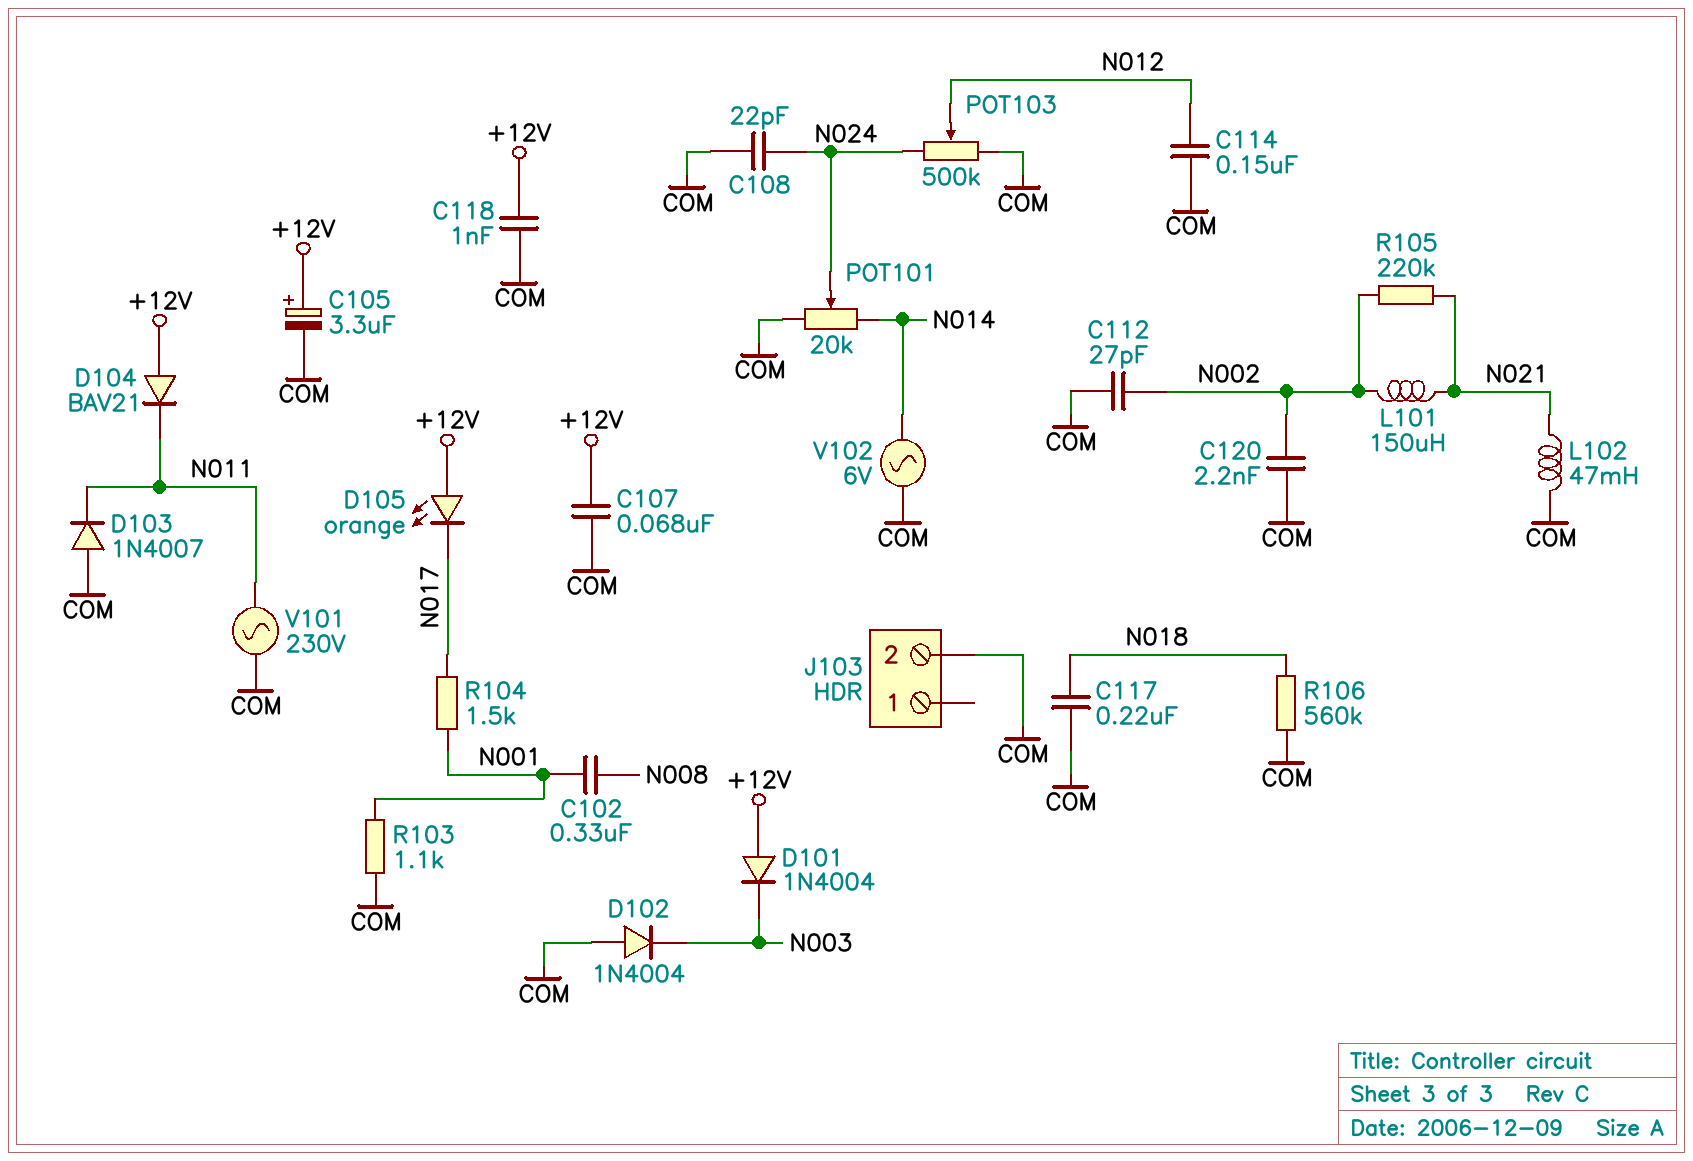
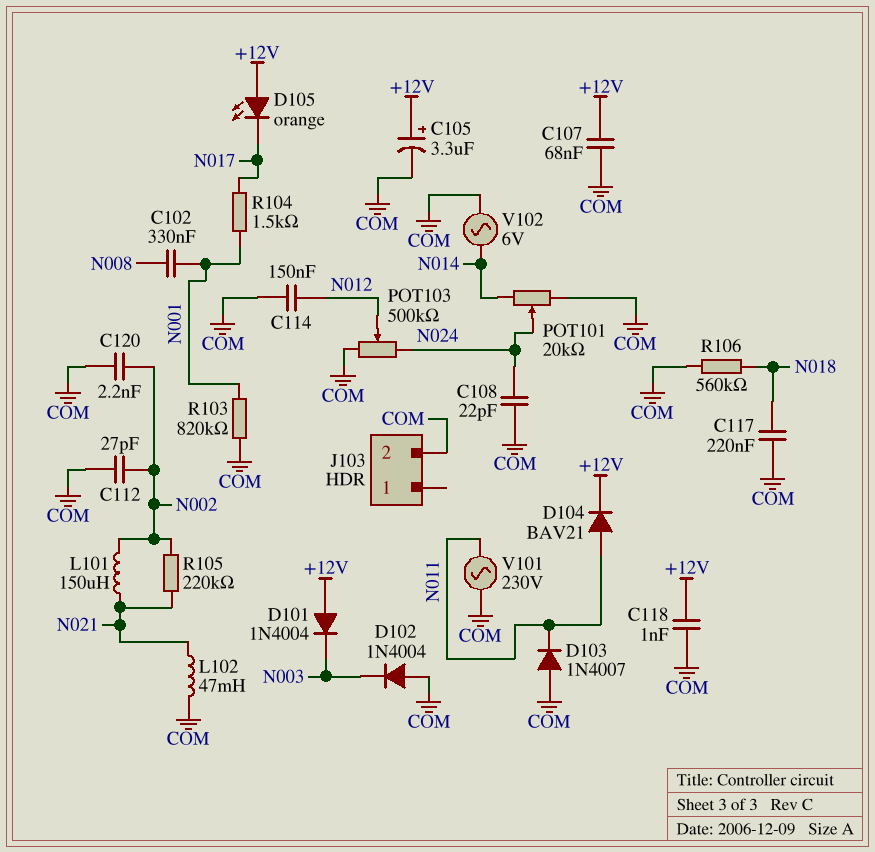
D104: diode BAV21 (A +12V, K N011) -> diode BAV21 (A N011, K +12V)
R103: 1.1k (COM, N001) -> 820k (COM, N001)

